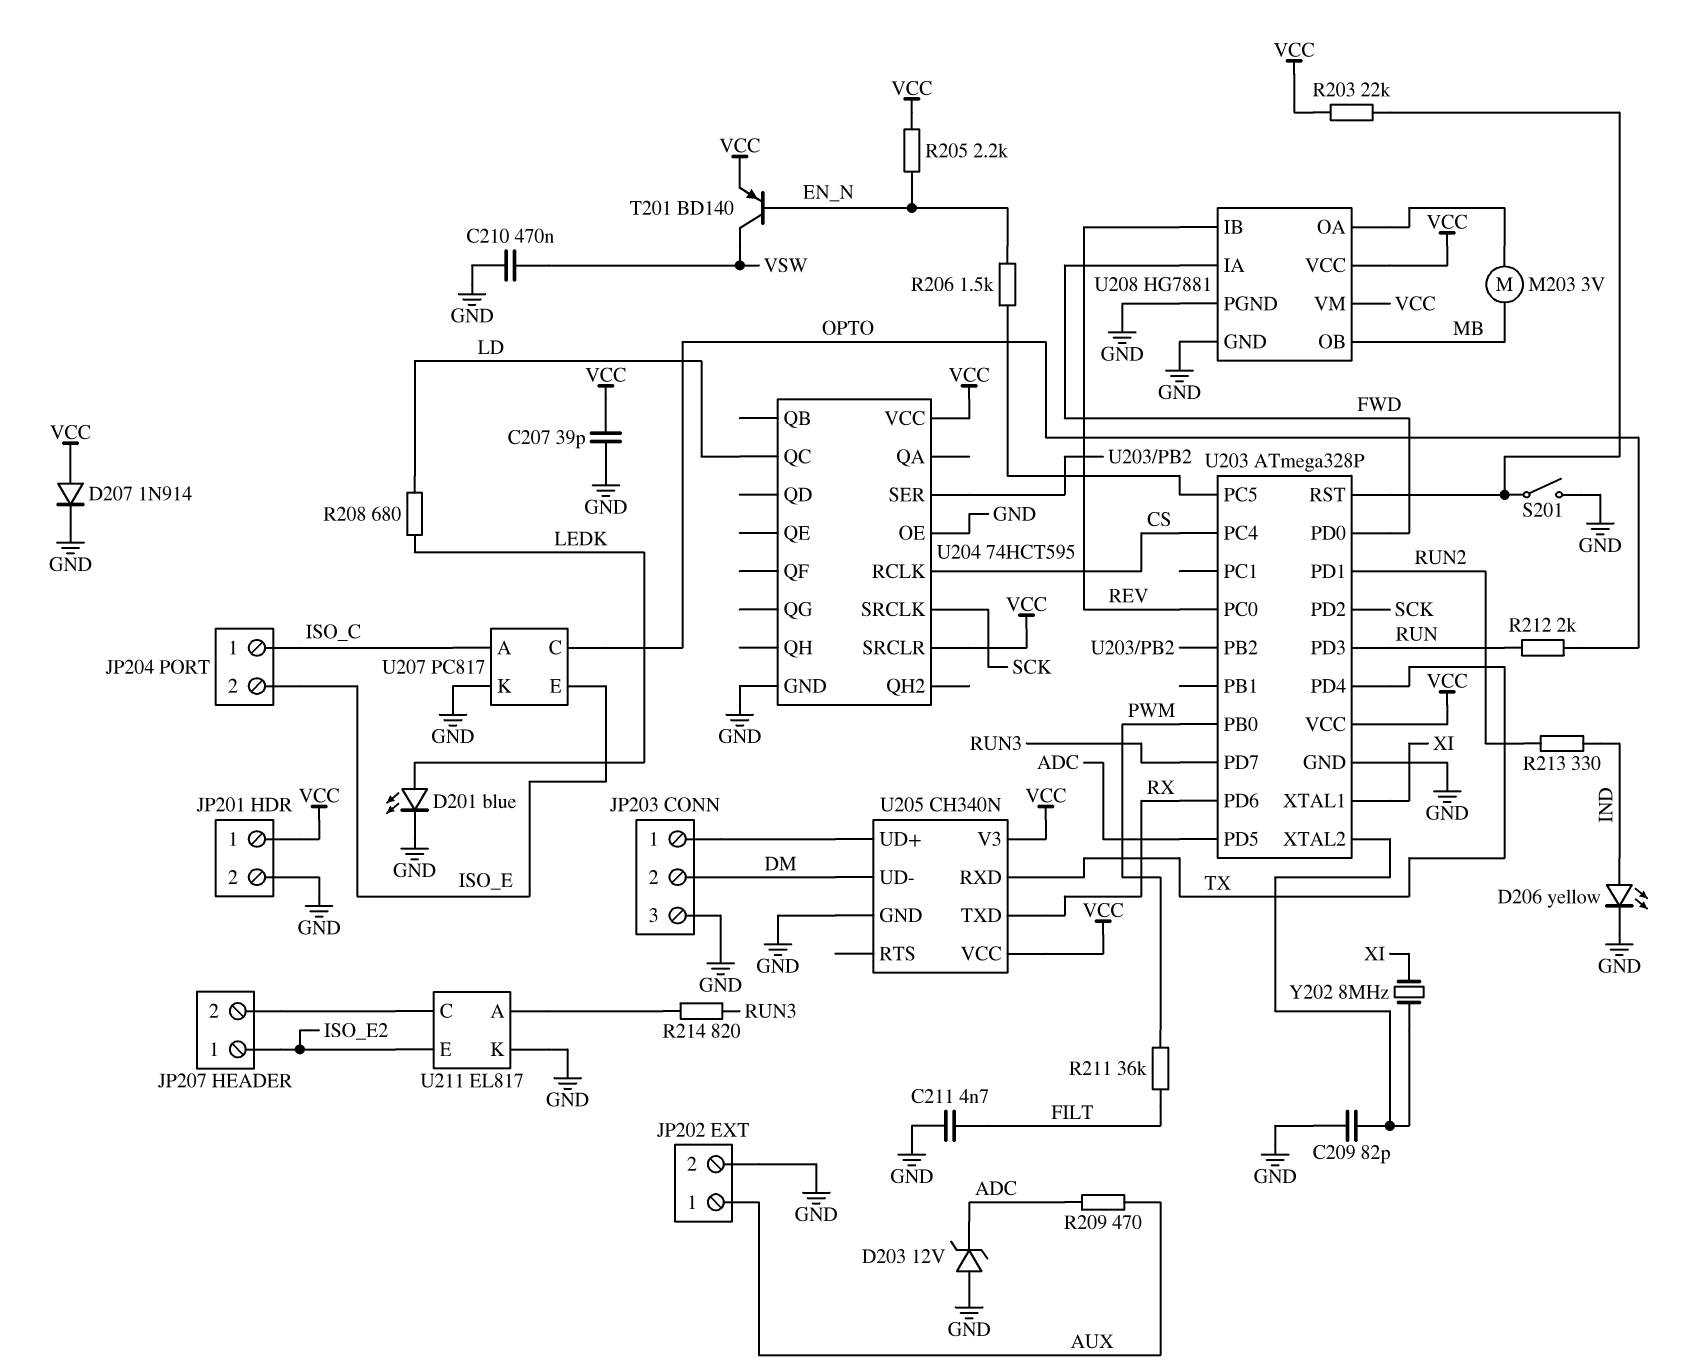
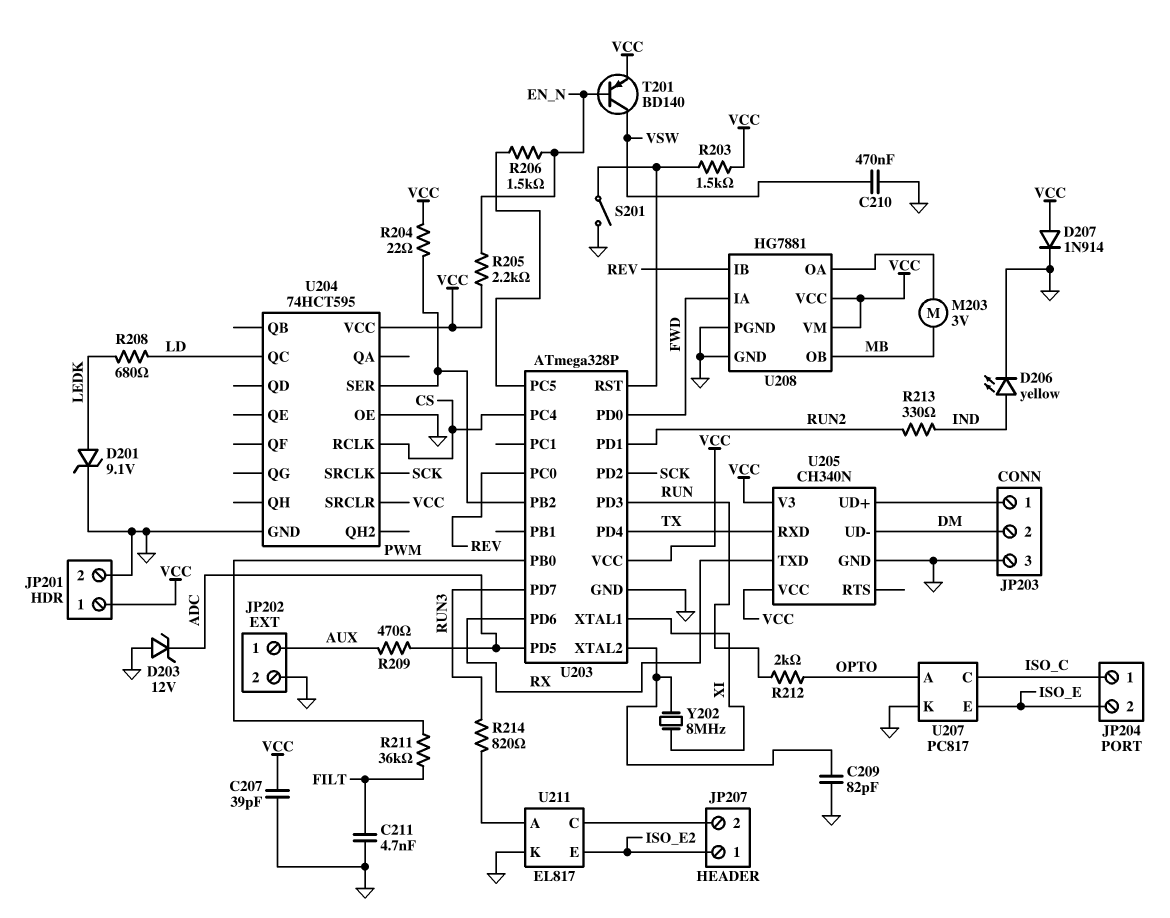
D201: LED blue (A LEDK, K GND) -> zener 9.1V (A LEDK, K GND)
R203: 22k (U203/RST, VCC) -> 1.5k (U203/RST, VCC)
R204: none -> 22 (U203/PB2, VCC)
U207 pin A: ISO_C -> OPTO
U207 pin C: OPTO -> ISO_C

